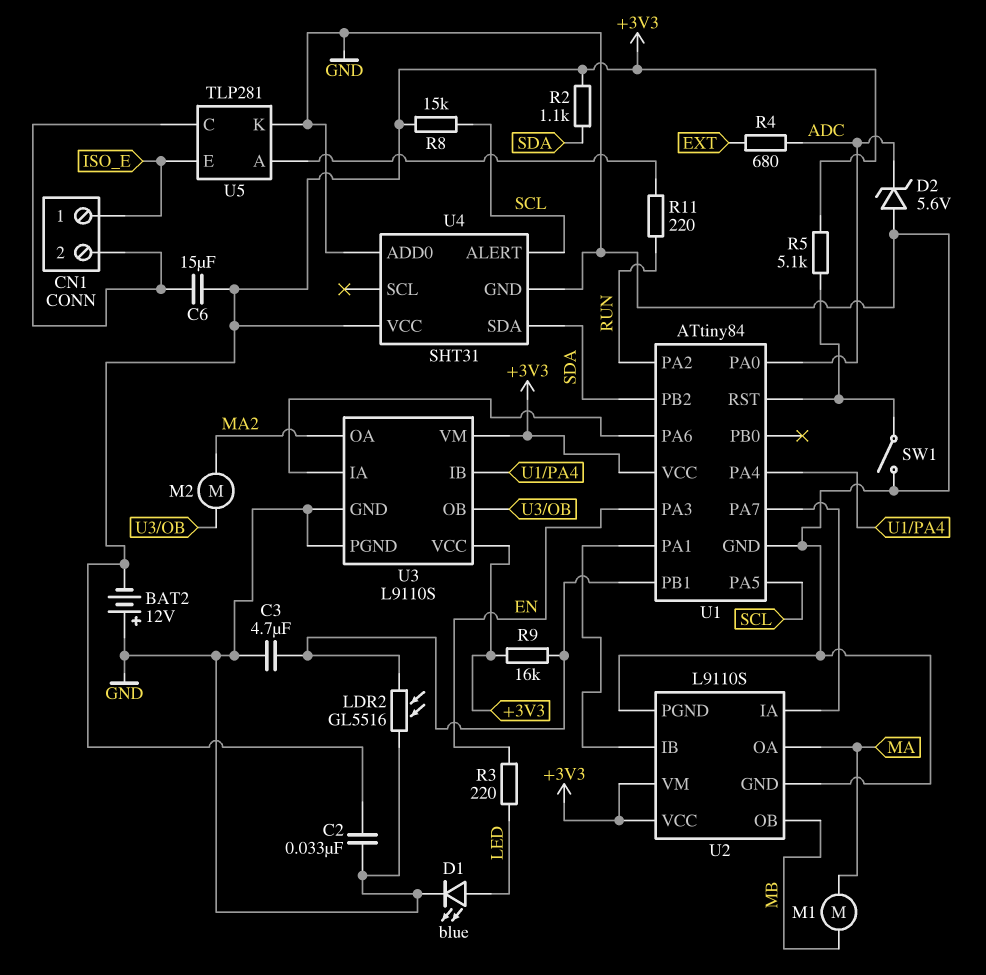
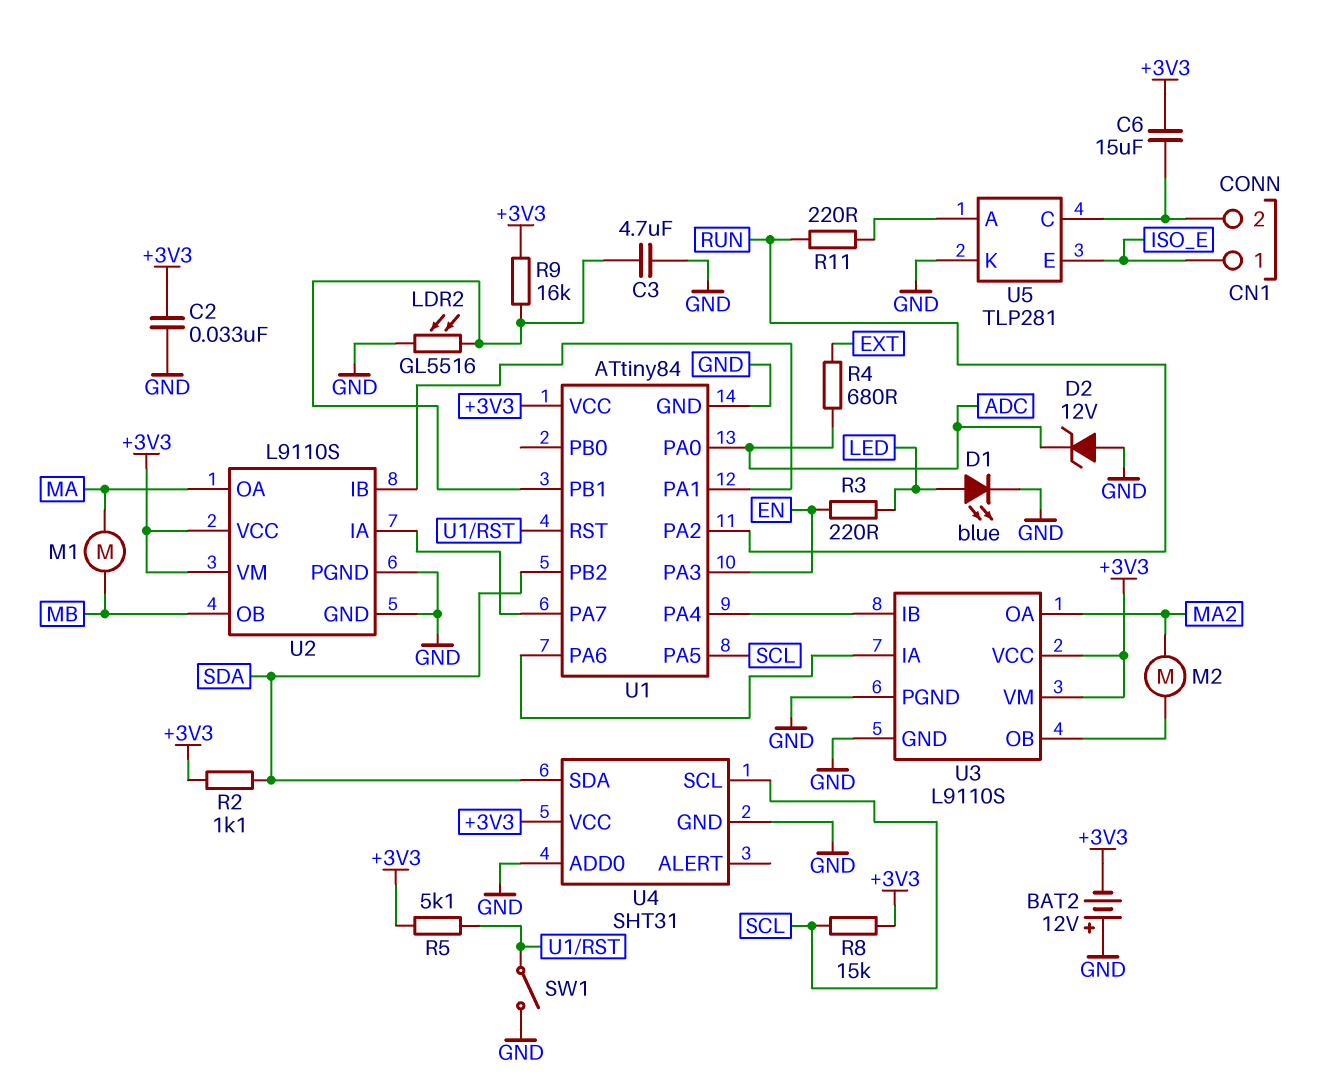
D2: zener 5.6V (A GND, K ADC) -> zener 12V (A GND, K ADC)
U4 pin ALERT: SCL -> none
U4 pin SCL: none -> SCL

